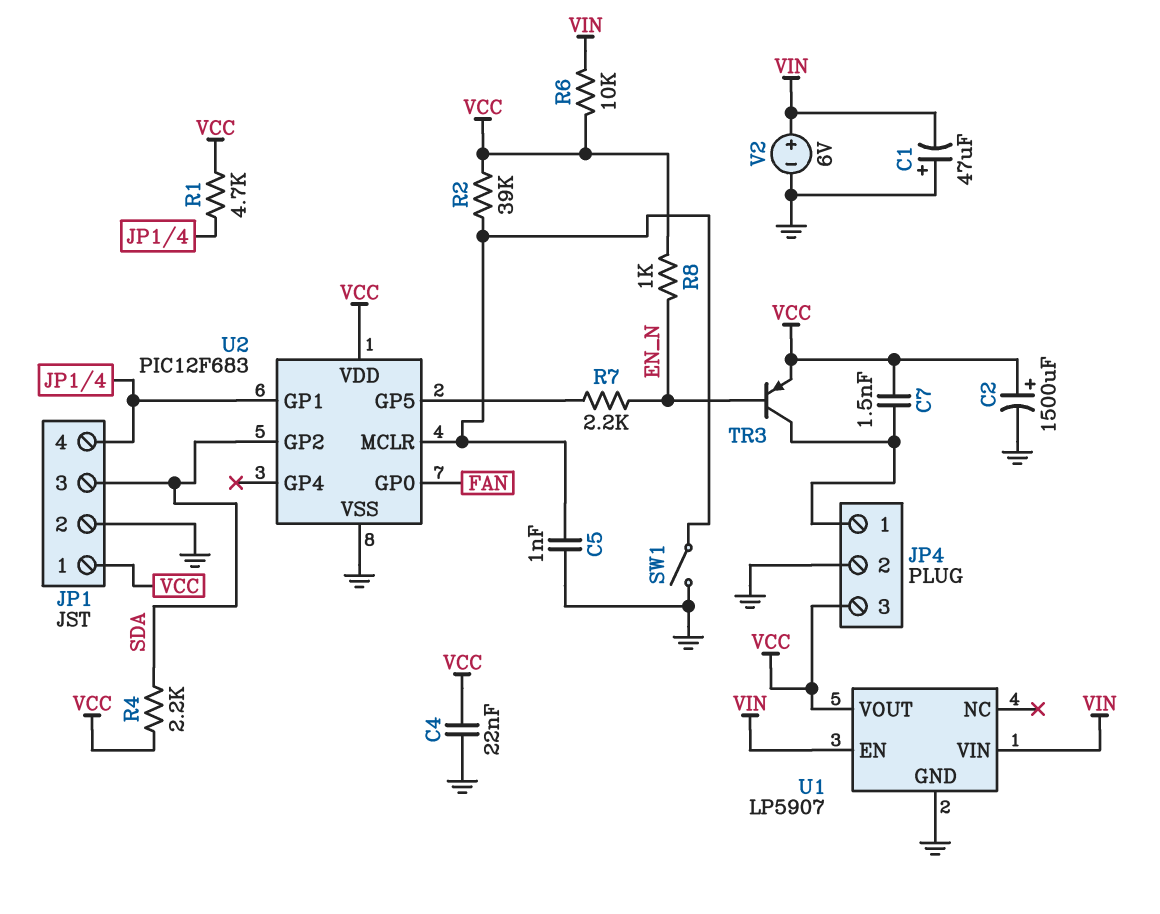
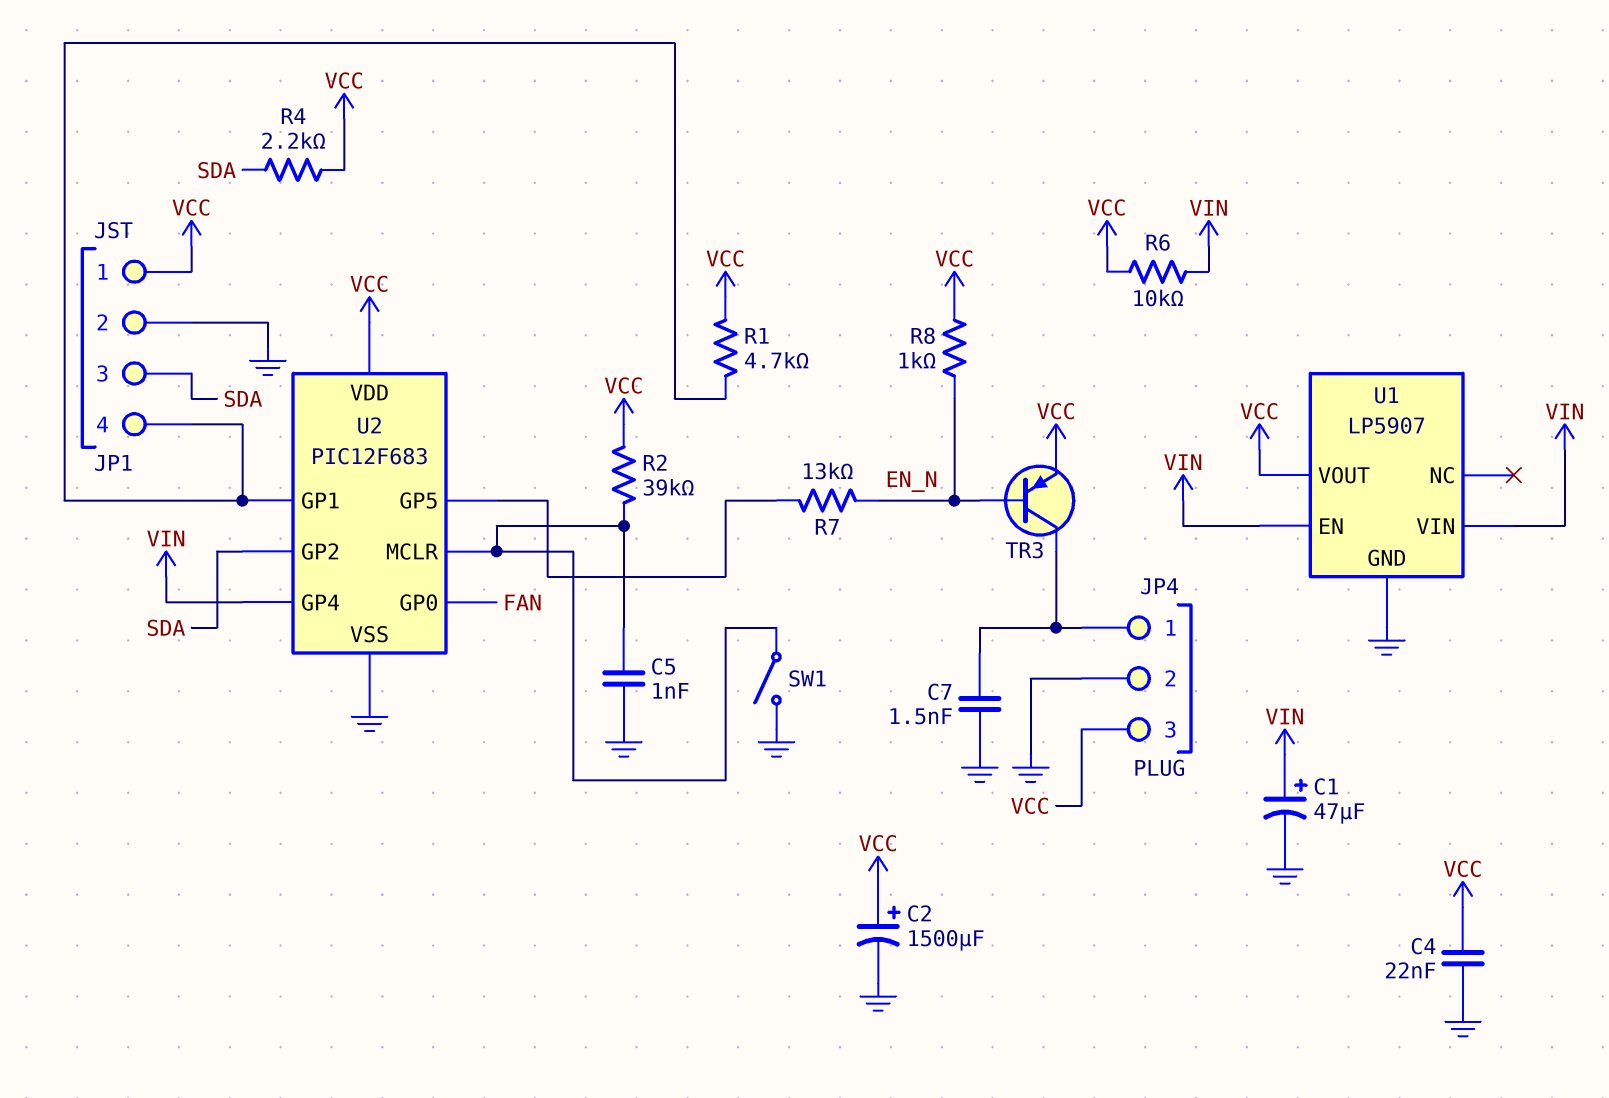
C1: 47uF (plus GND, minus VIN) -> 47uF (plus VIN, minus GND)
C7: 1.5nF (JP4/1, VCC) -> 1.5nF (GND, JP4/1)
R7: 2.2k (EN_N, U2/GP5) -> 13k (EN_N, U2/GP5)
U2 pin GP4: none -> VIN
V2: 6V (plus VIN, minus GND) -> none

